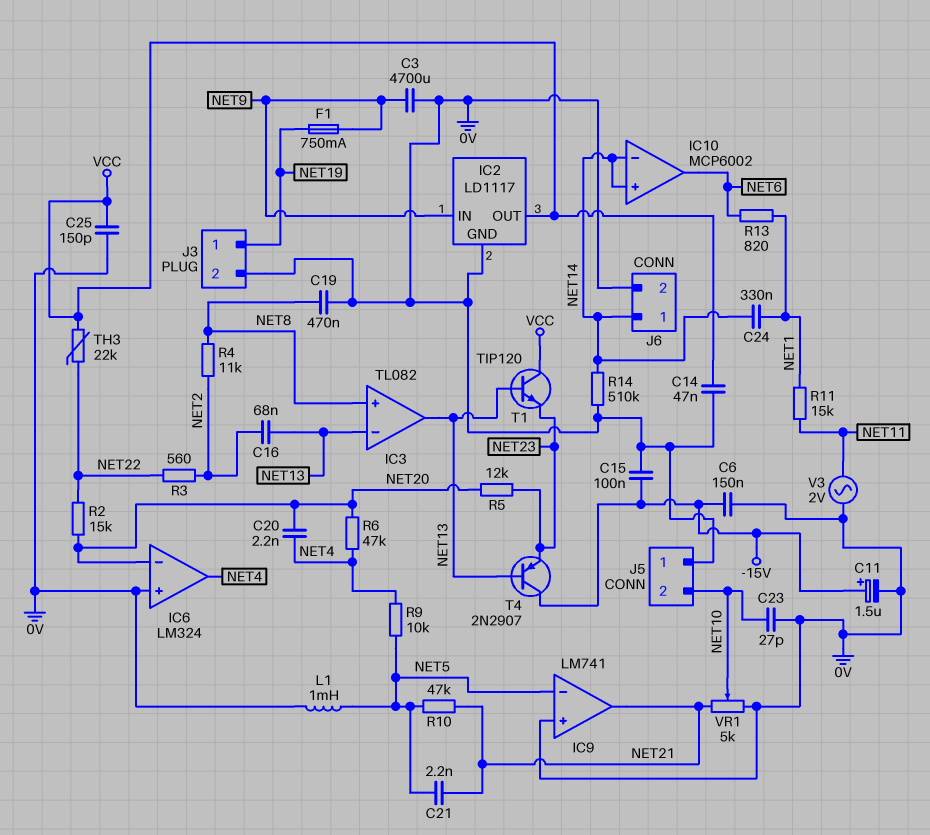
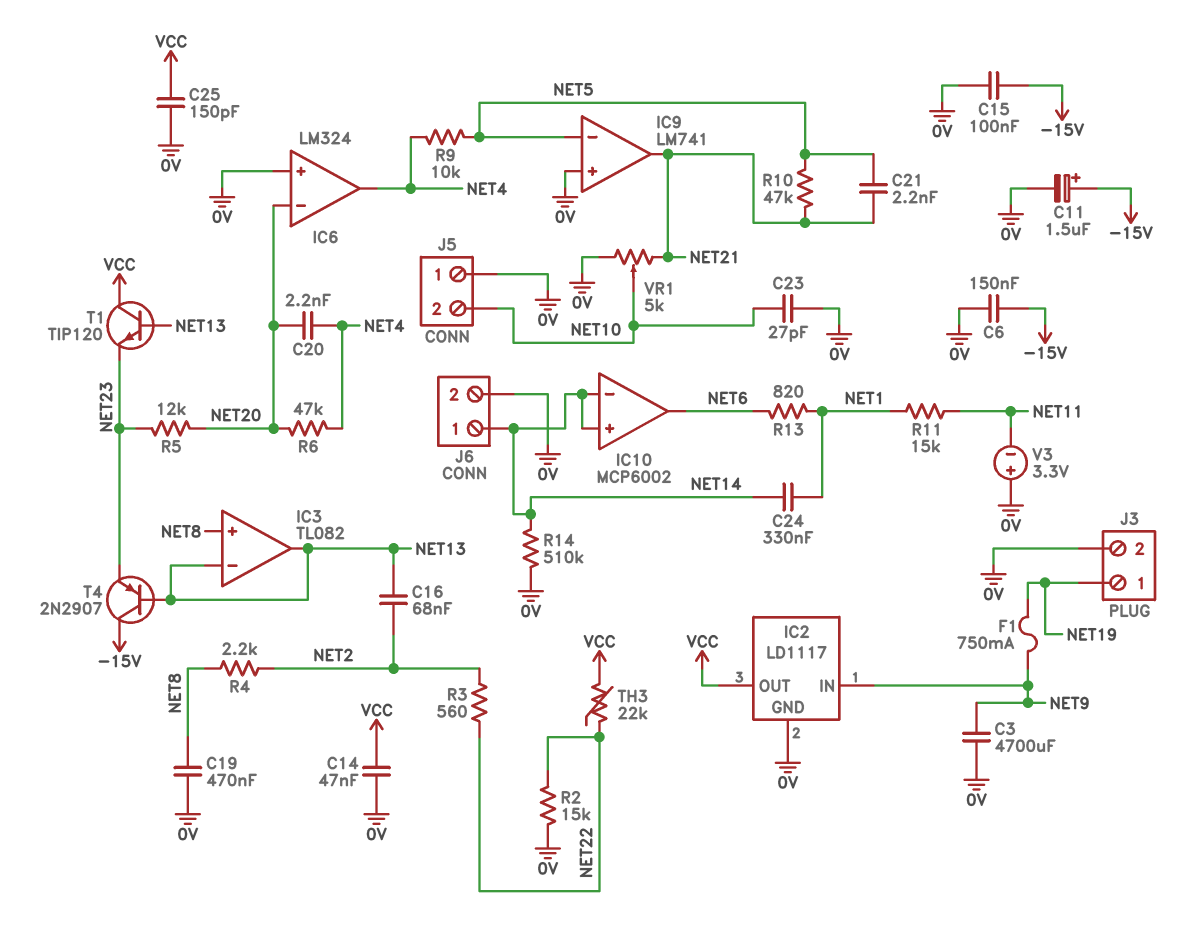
L1: 1mH (0V, NET5) -> none
R2: 15k (NET20, NET22) -> 15k (0V, NET22)
R4: 11k (NET2, NET8) -> 2.2k (NET2, NET8)
V3: AC 2V (0V, NET11) -> 3.3V (plus 0V, minus NET11)

